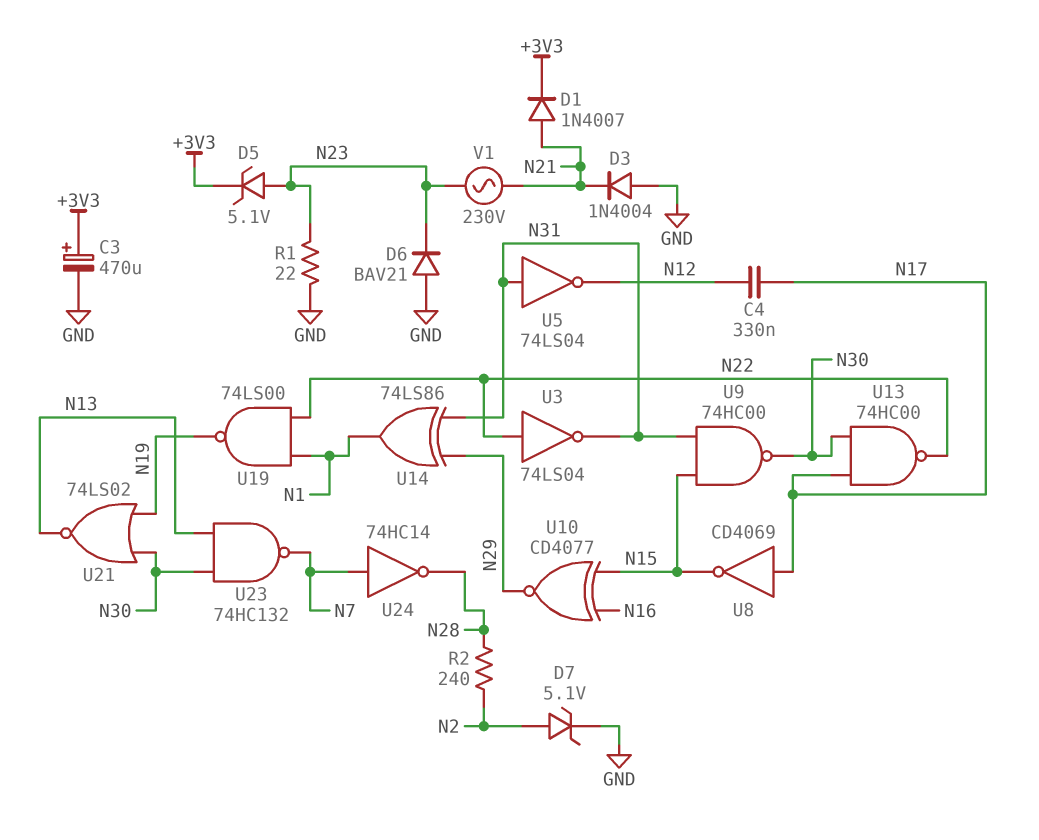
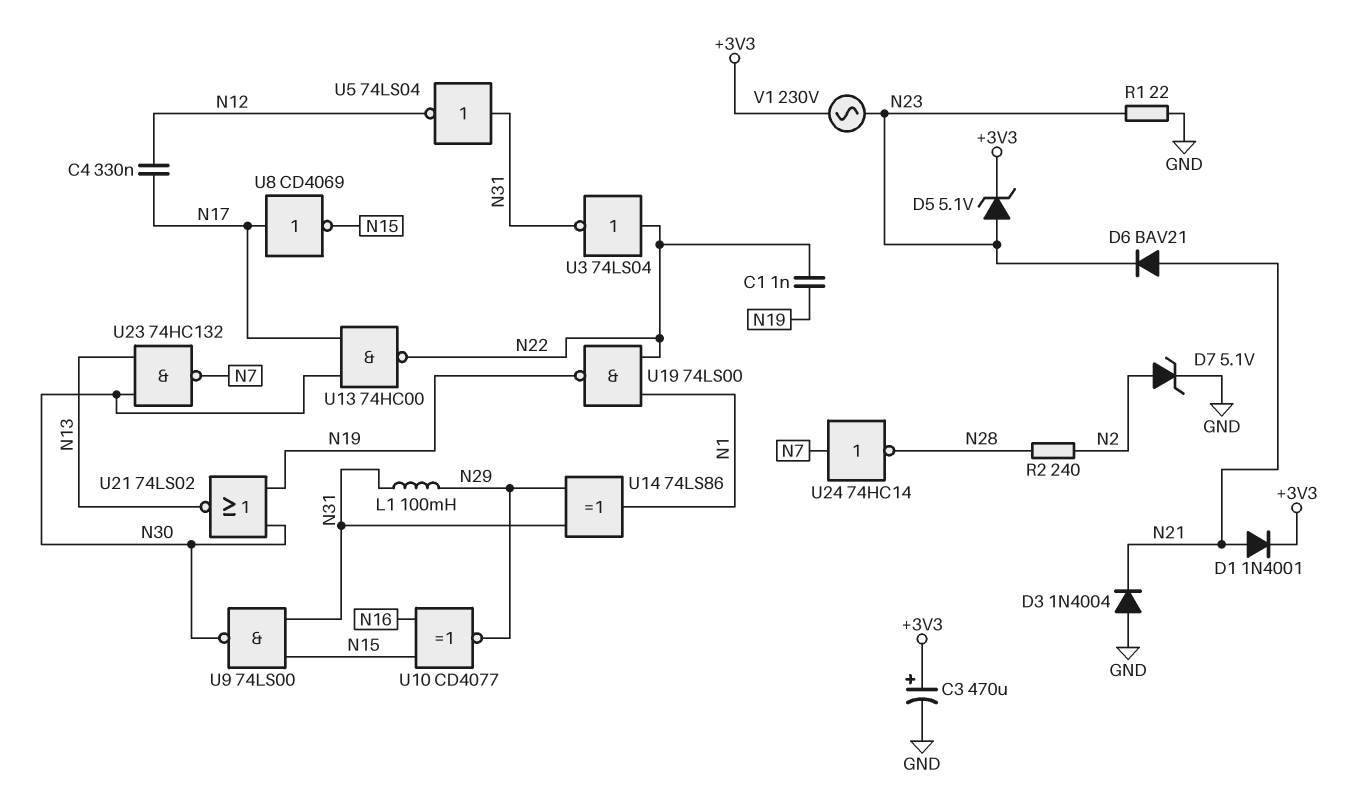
C1: none -> 1nF (N19, N22)
D1: diode 1N4007 (A N21, K +3V3) -> diode 1N4001 (A N21, K +3V3)
D6: diode BAV21 (A GND, K N23) -> diode BAV21 (A N21, K N23)
L1: none -> 100mH (N29, N31)
U9: NAND 74HC00 (in N15, in N31, out N30) -> NAND 74LS00 (in N15, in N31, out N30)
V1: AC 230V (N21, N23) -> AC 230V (+3V3, N23)

